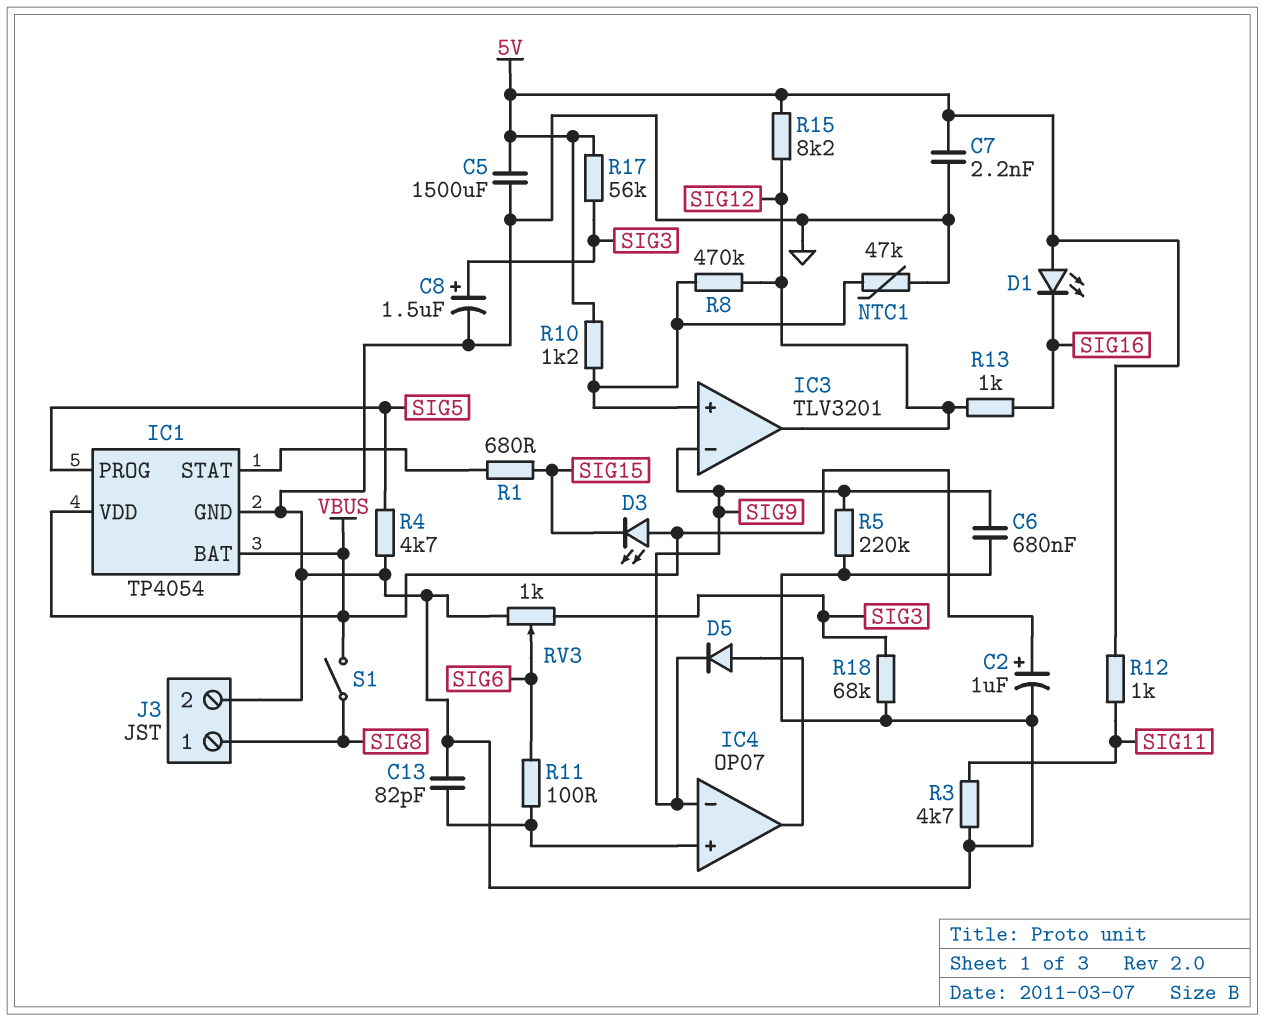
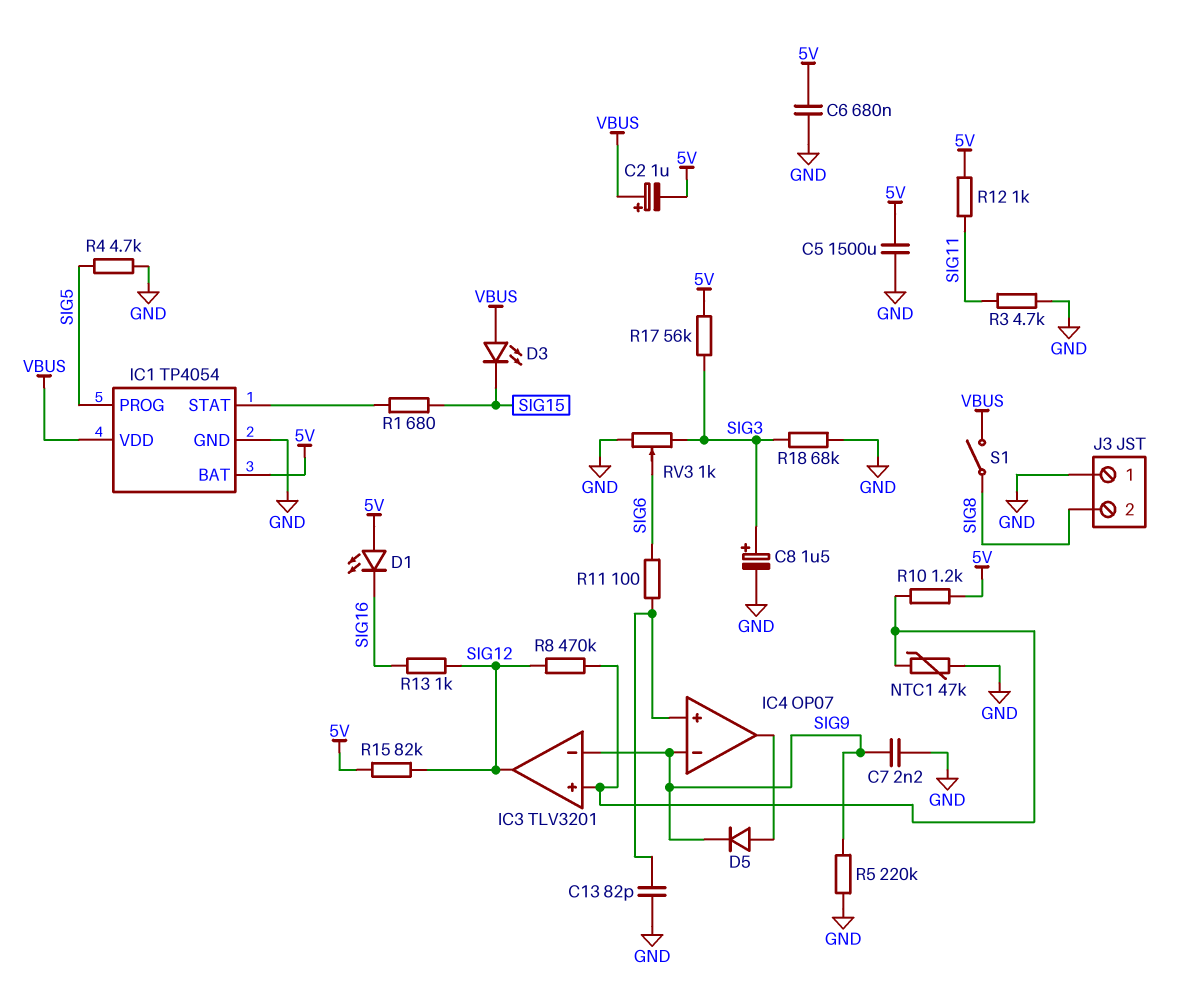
C2: 1uF (plus VBUS, minus GND) -> 1uF (plus VBUS, minus 5V)
C6: 680nF (GND, SIG9) -> 680nF (5V, GND)
C7: 2.2nF (5V, GND) -> 2.2nF (GND, SIG9)
IC1 pin BAT: VBUS -> 5V
J3 pin 1: SIG8 -> GND
J3 pin 2: GND -> SIG8
R15: 8.2k (5V, SIG12) -> 82k (5V, SIG12)

